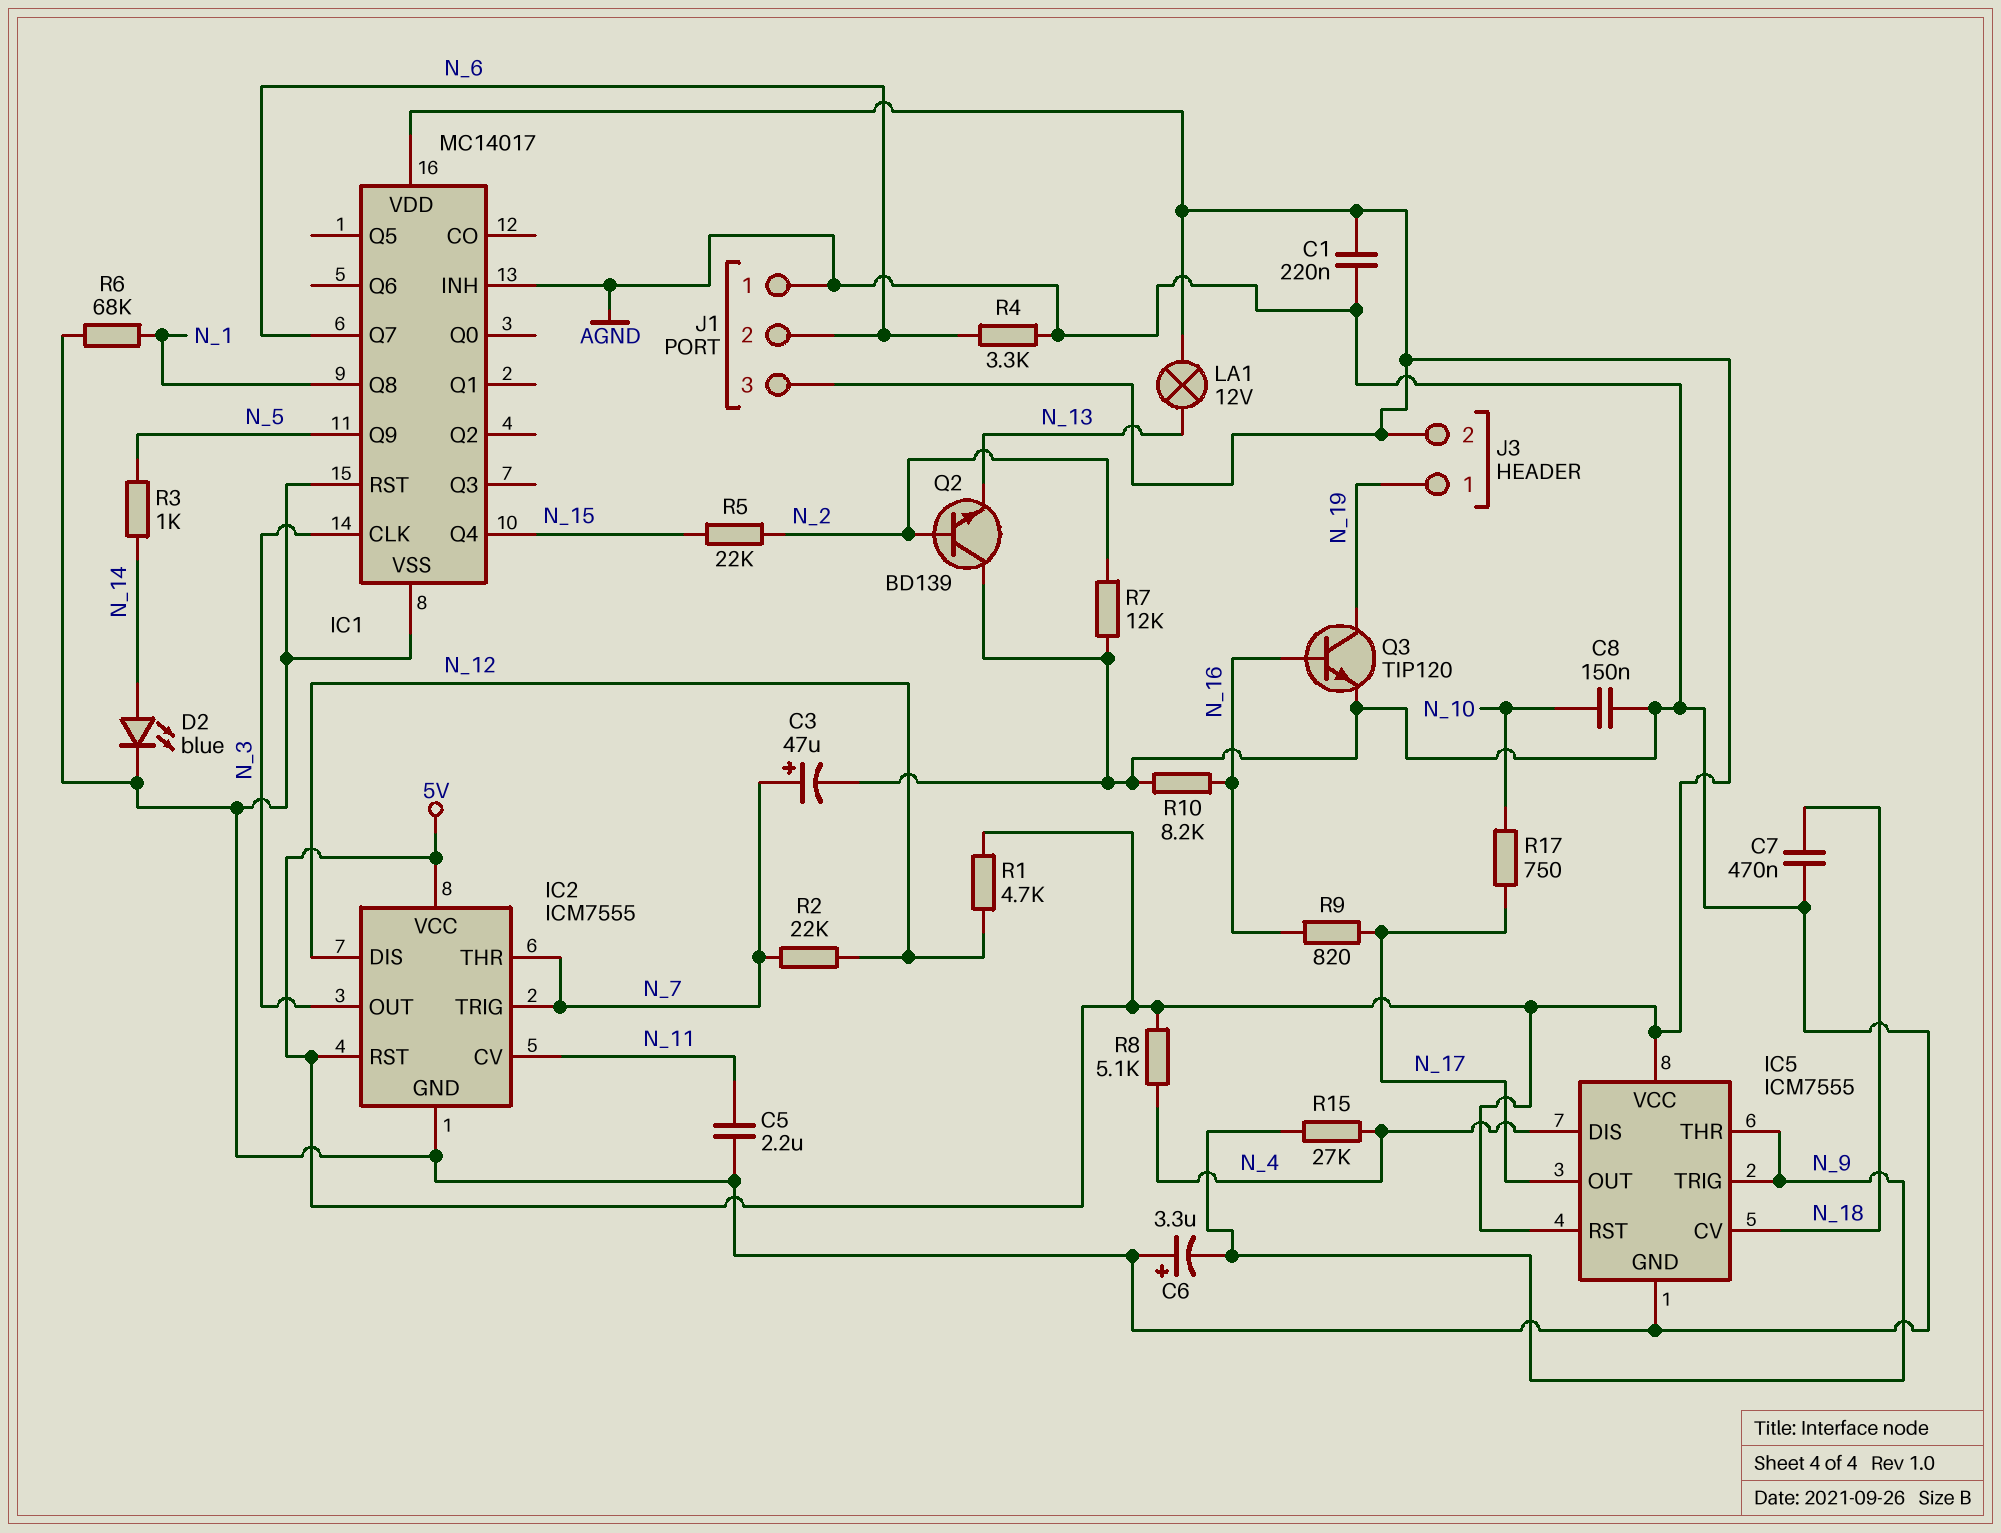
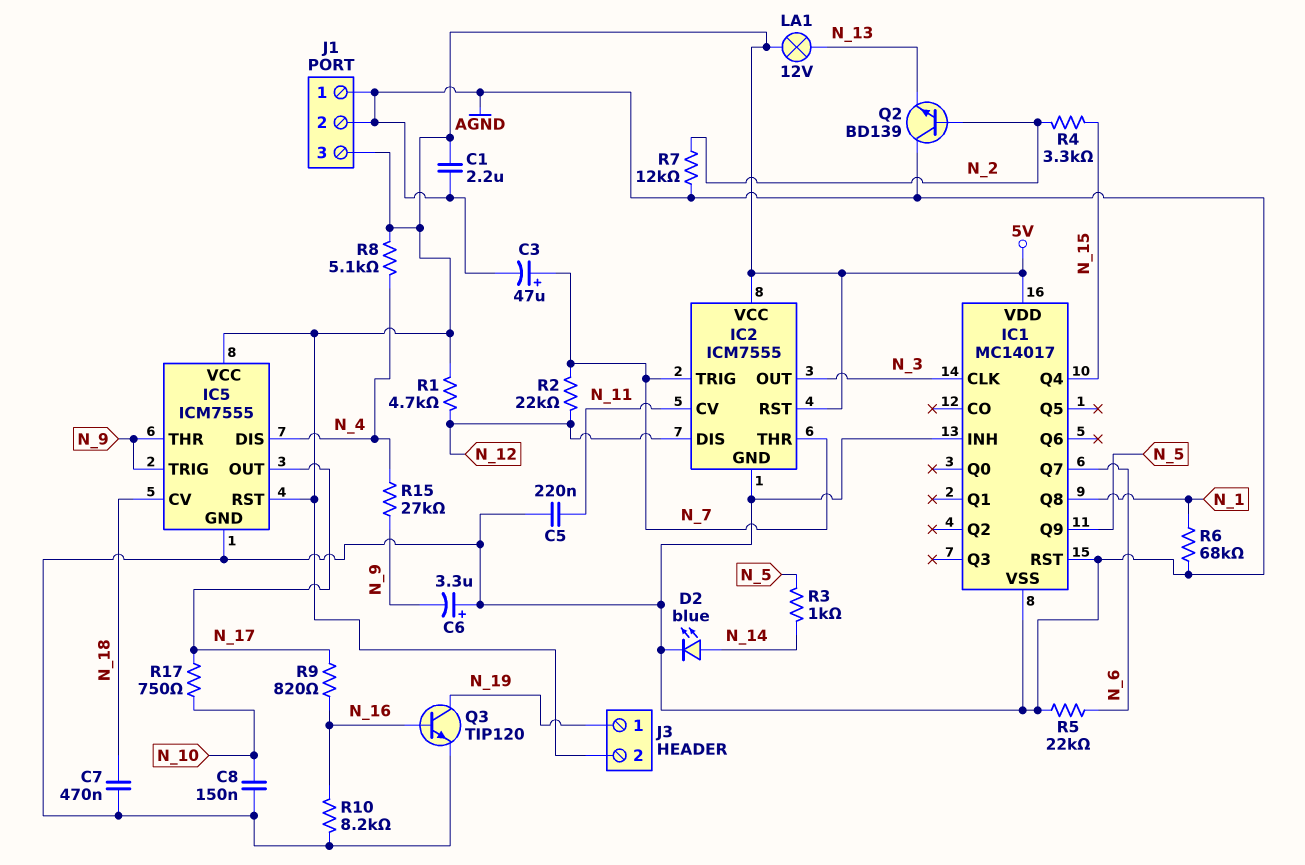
C1: 220nF (5V, AGND) -> 2.2uF (5V, AGND)
C5: 2.2uF (AGND, N_11) -> 220nF (AGND, N_11)
J1 pin 2: N_6 -> AGND
R4: 3.3k (AGND, N_6) -> 3.3k (N_2, N_15)
R5: 22k (N_2, N_15) -> 22k (AGND, N_6)

